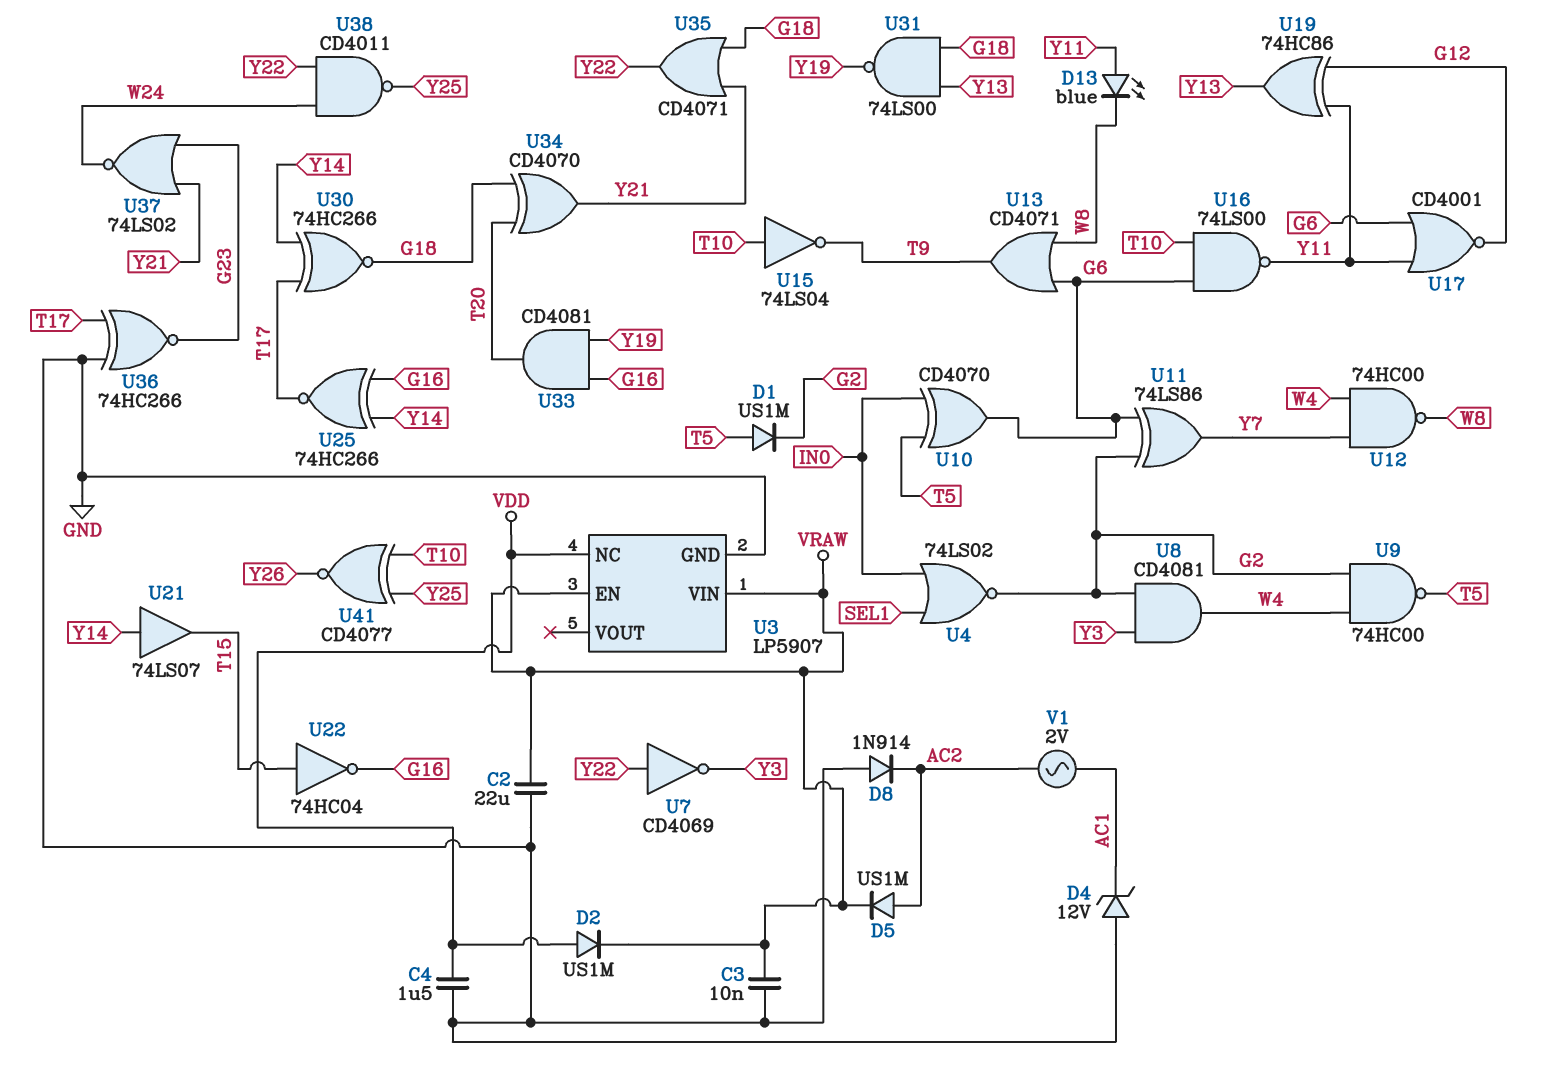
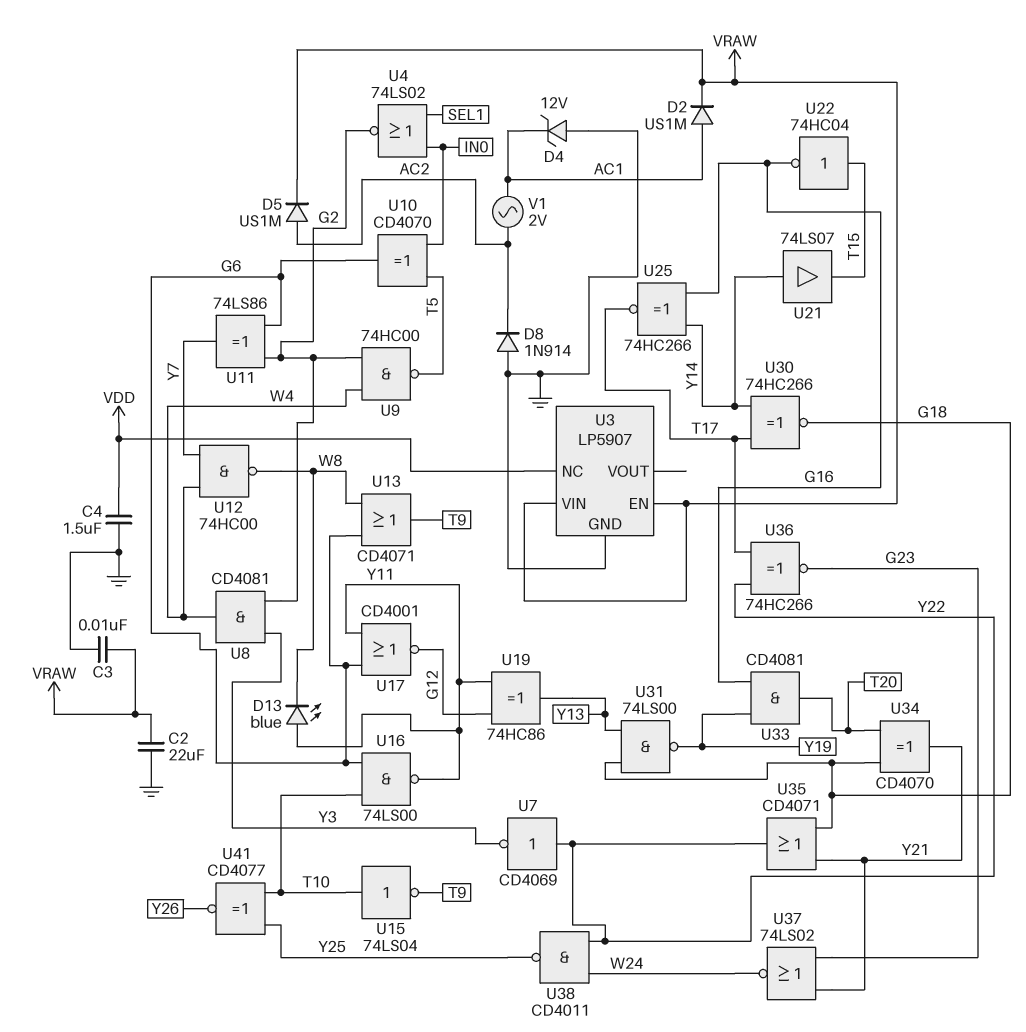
D1: diode US1M (A T5, K G2) -> none
D2: diode US1M (A VDD, K VRAW) -> diode US1M (A AC1, K VRAW)
U36: XNOR 74HC266 (in GND, in T17, out G23) -> XNOR 74HC266 (in T17, in Y22, out G23)

